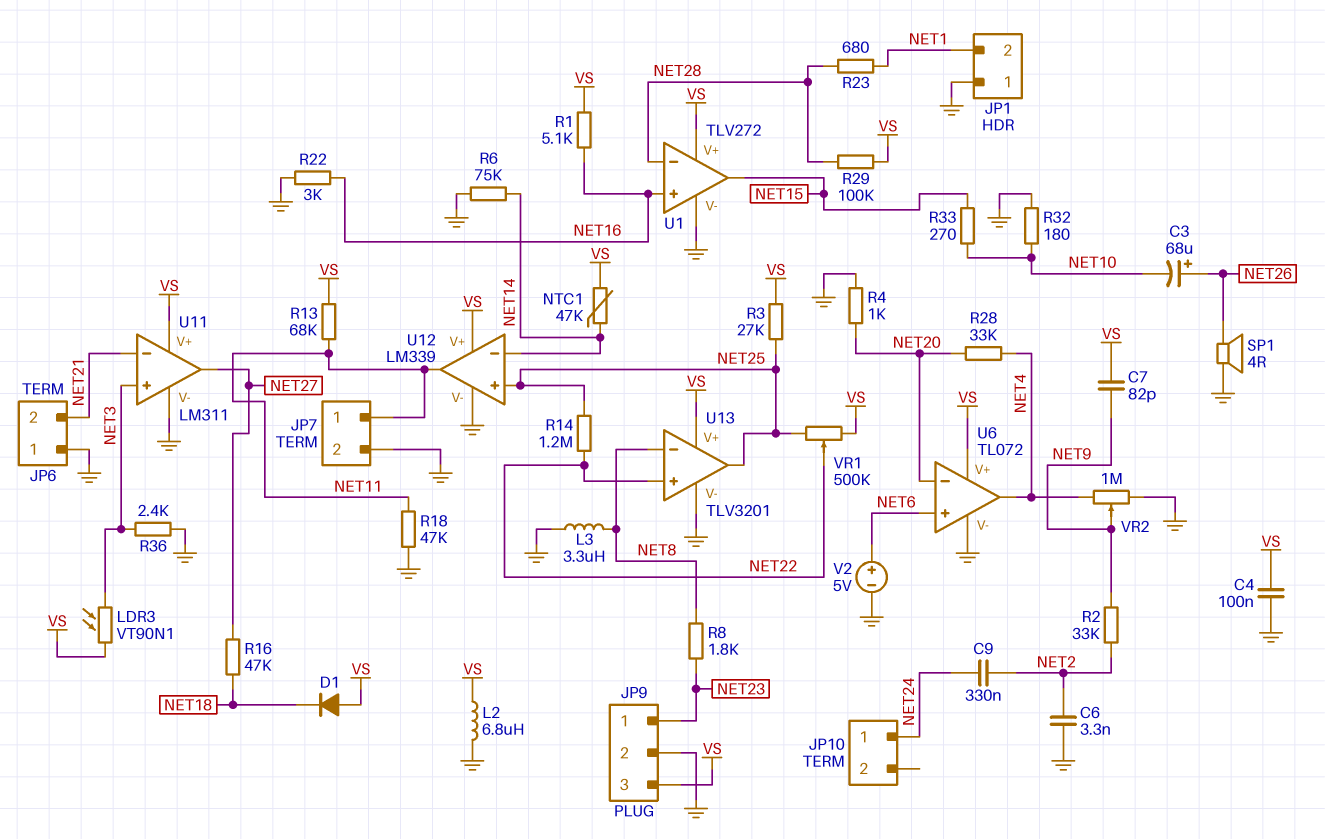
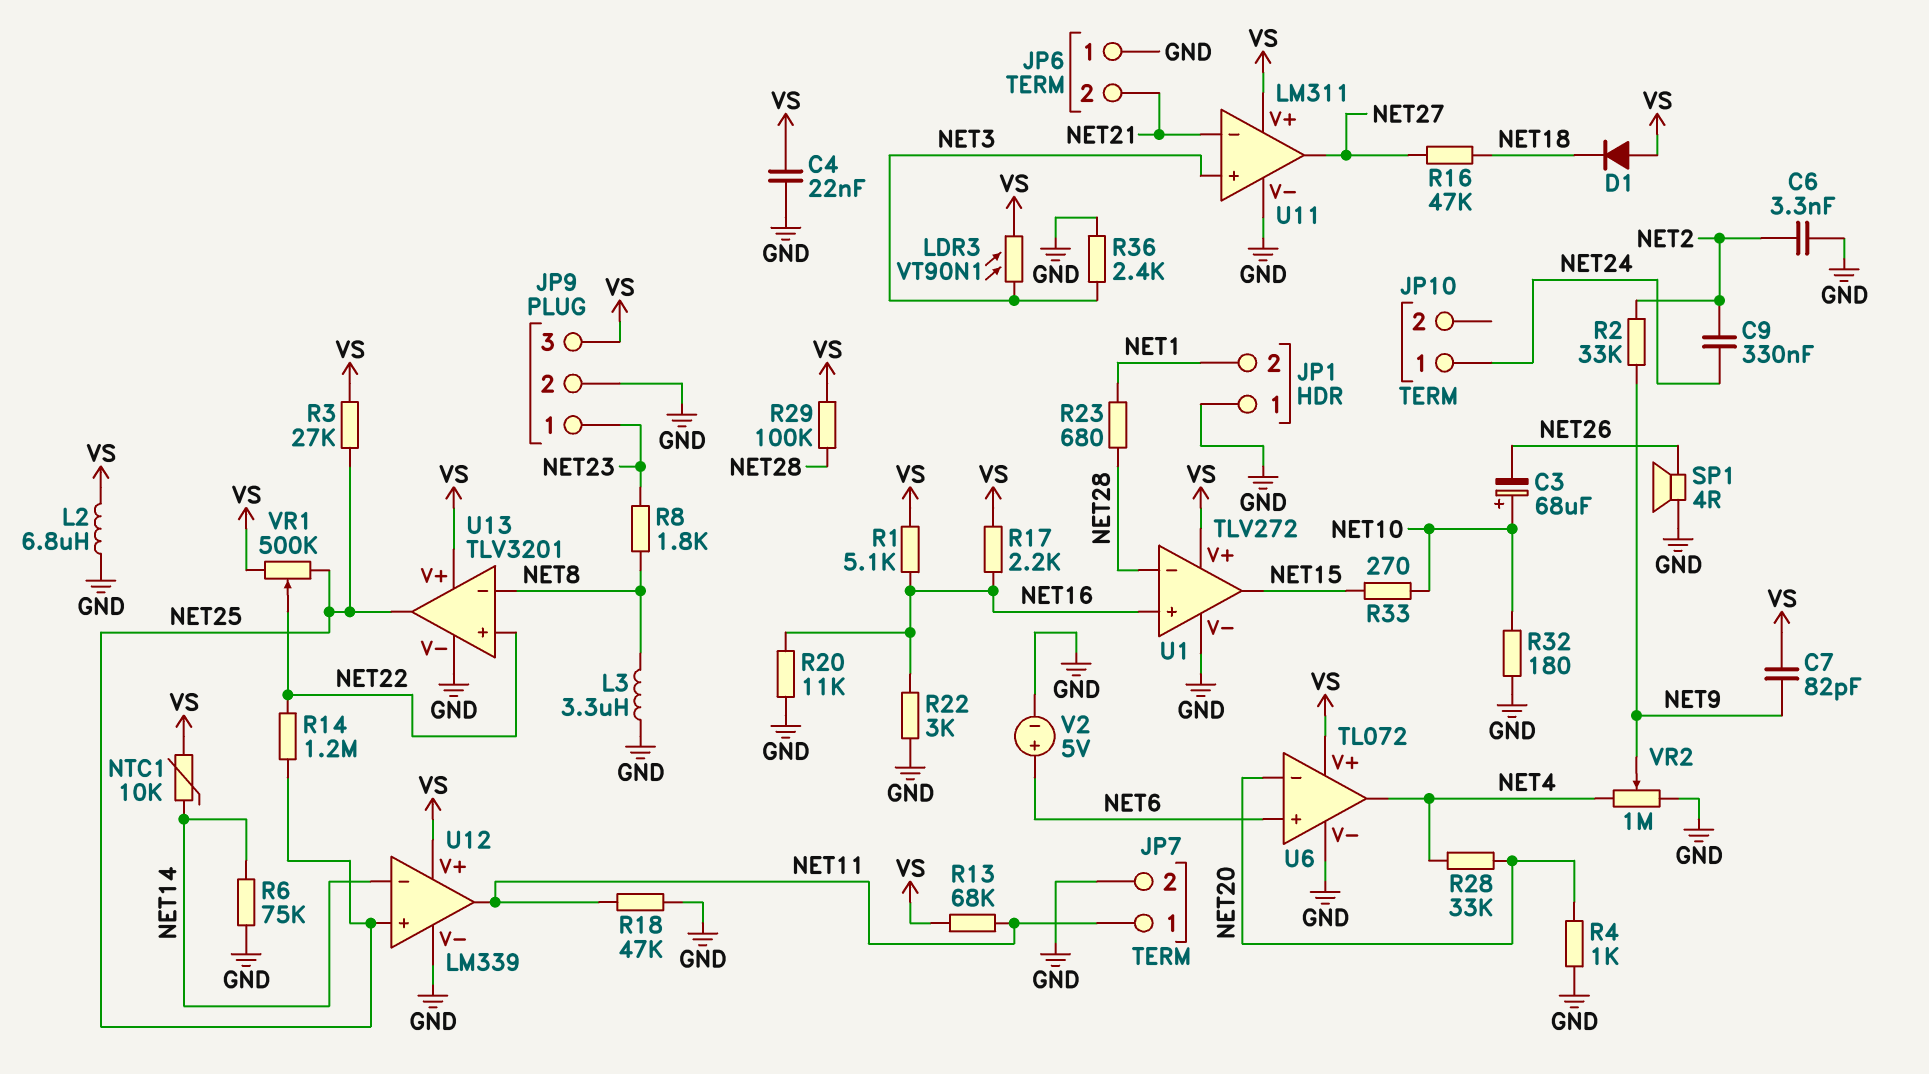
C3: 68uF (plus NET26, minus NET10) -> 68uF (plus NET10, minus NET26)
C4: 100nF (GND, VS) -> 22nF (GND, VS)
NTC1: 47k (NET14, VS) -> 10k (NET14, VS)
R17: none -> 2.2k (NET16, VS)
R20: none -> 11k (GND, NET16)

